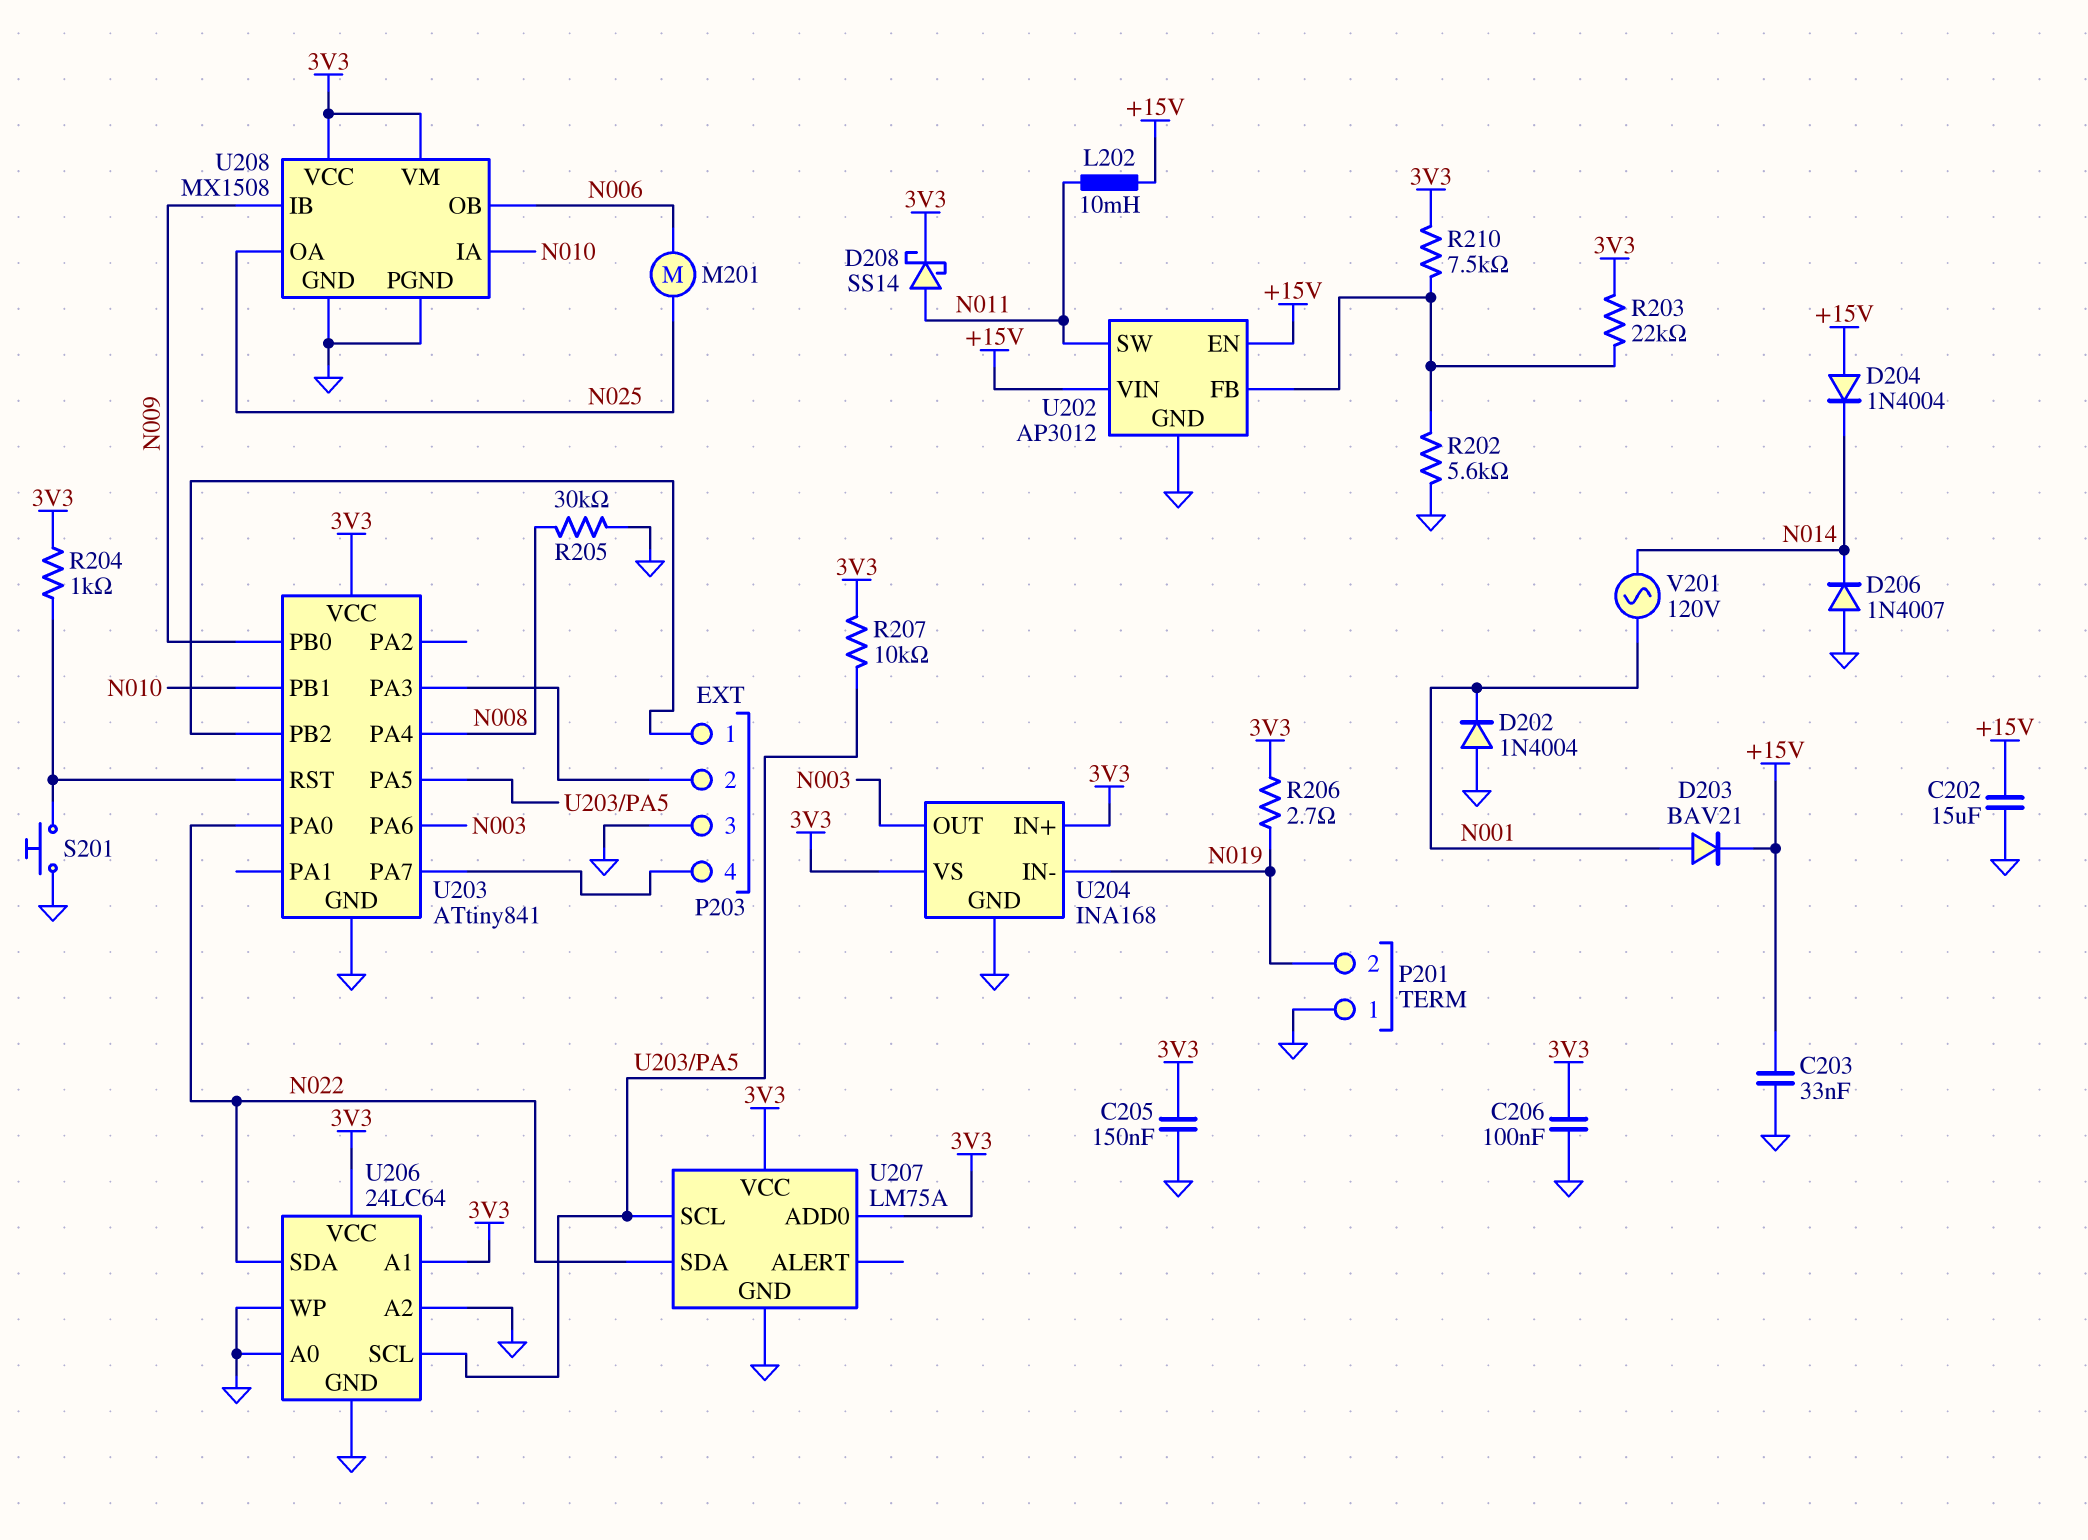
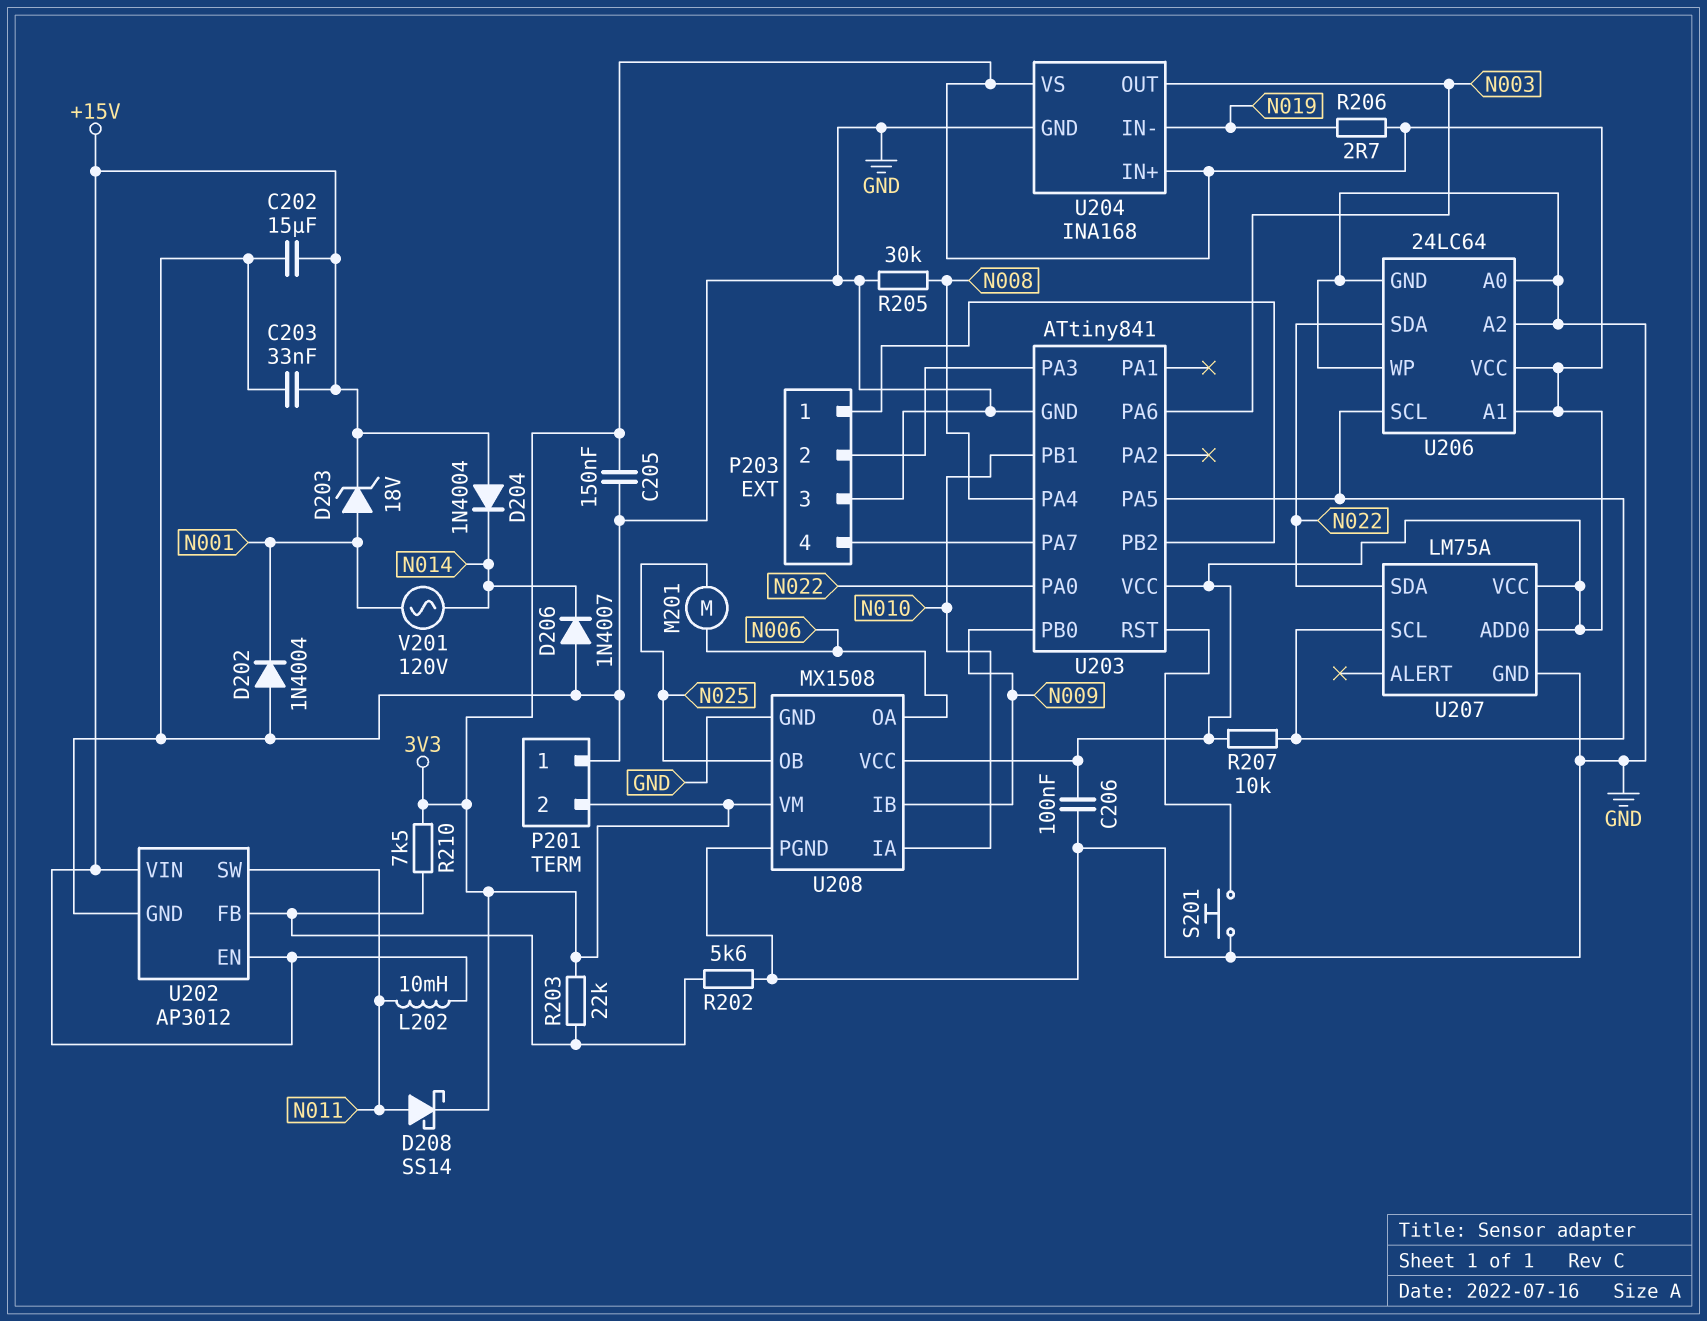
D203: diode BAV21 (A N001, K +15V) -> zener 18V (A N001, K +15V)
P201 pin 2: N019 -> 3V3
R204: 1k (3V3, U203/RST) -> none
U208 pin OA: N025 -> N006
U208 pin OB: N006 -> N025

